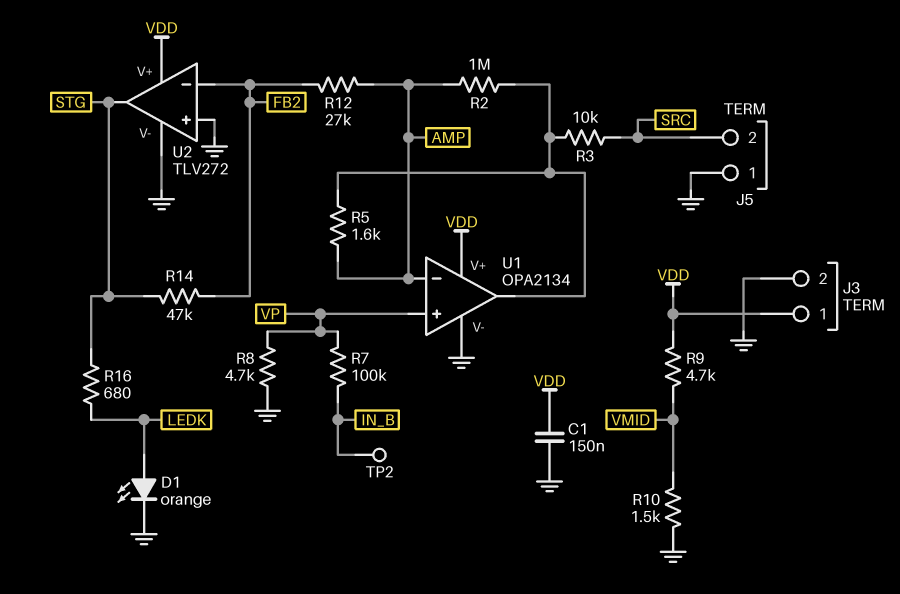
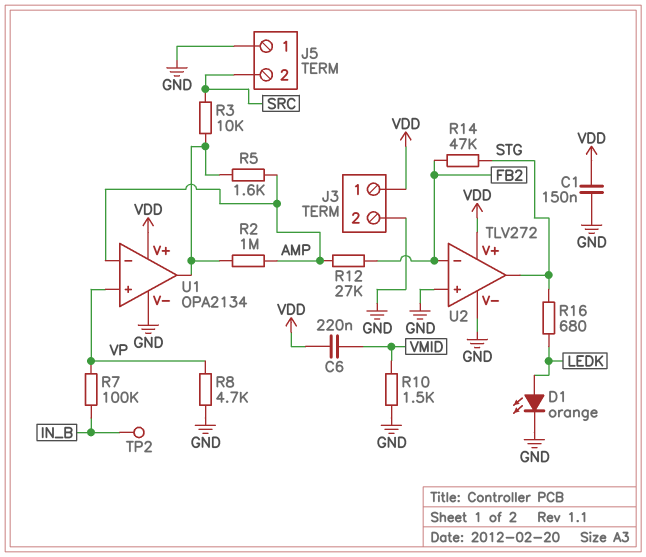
C6: none -> 220nF (VDD, VMID)
R9: 4.7k (VDD, VMID) -> none

